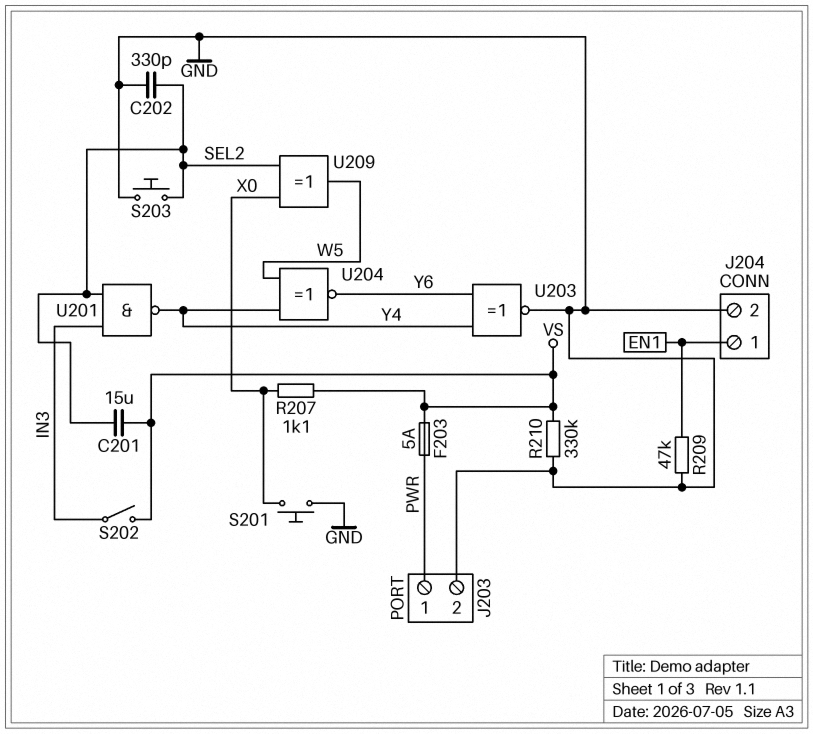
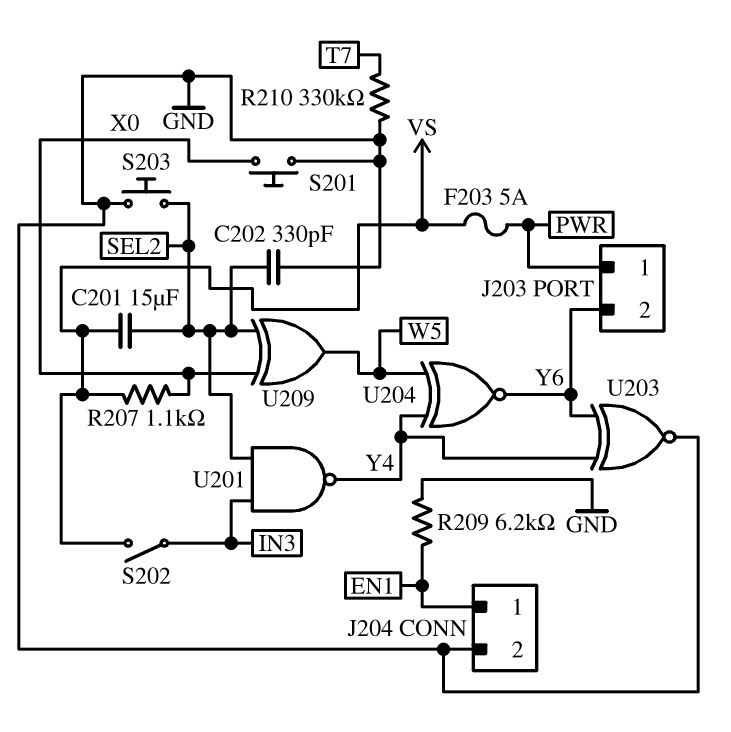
J203 pin 2: GND -> Y6
R209: 47k (EN1, GND) -> 6.2k (EN1, GND)
R210: 330k (GND, VS) -> 330k (GND, T7)

